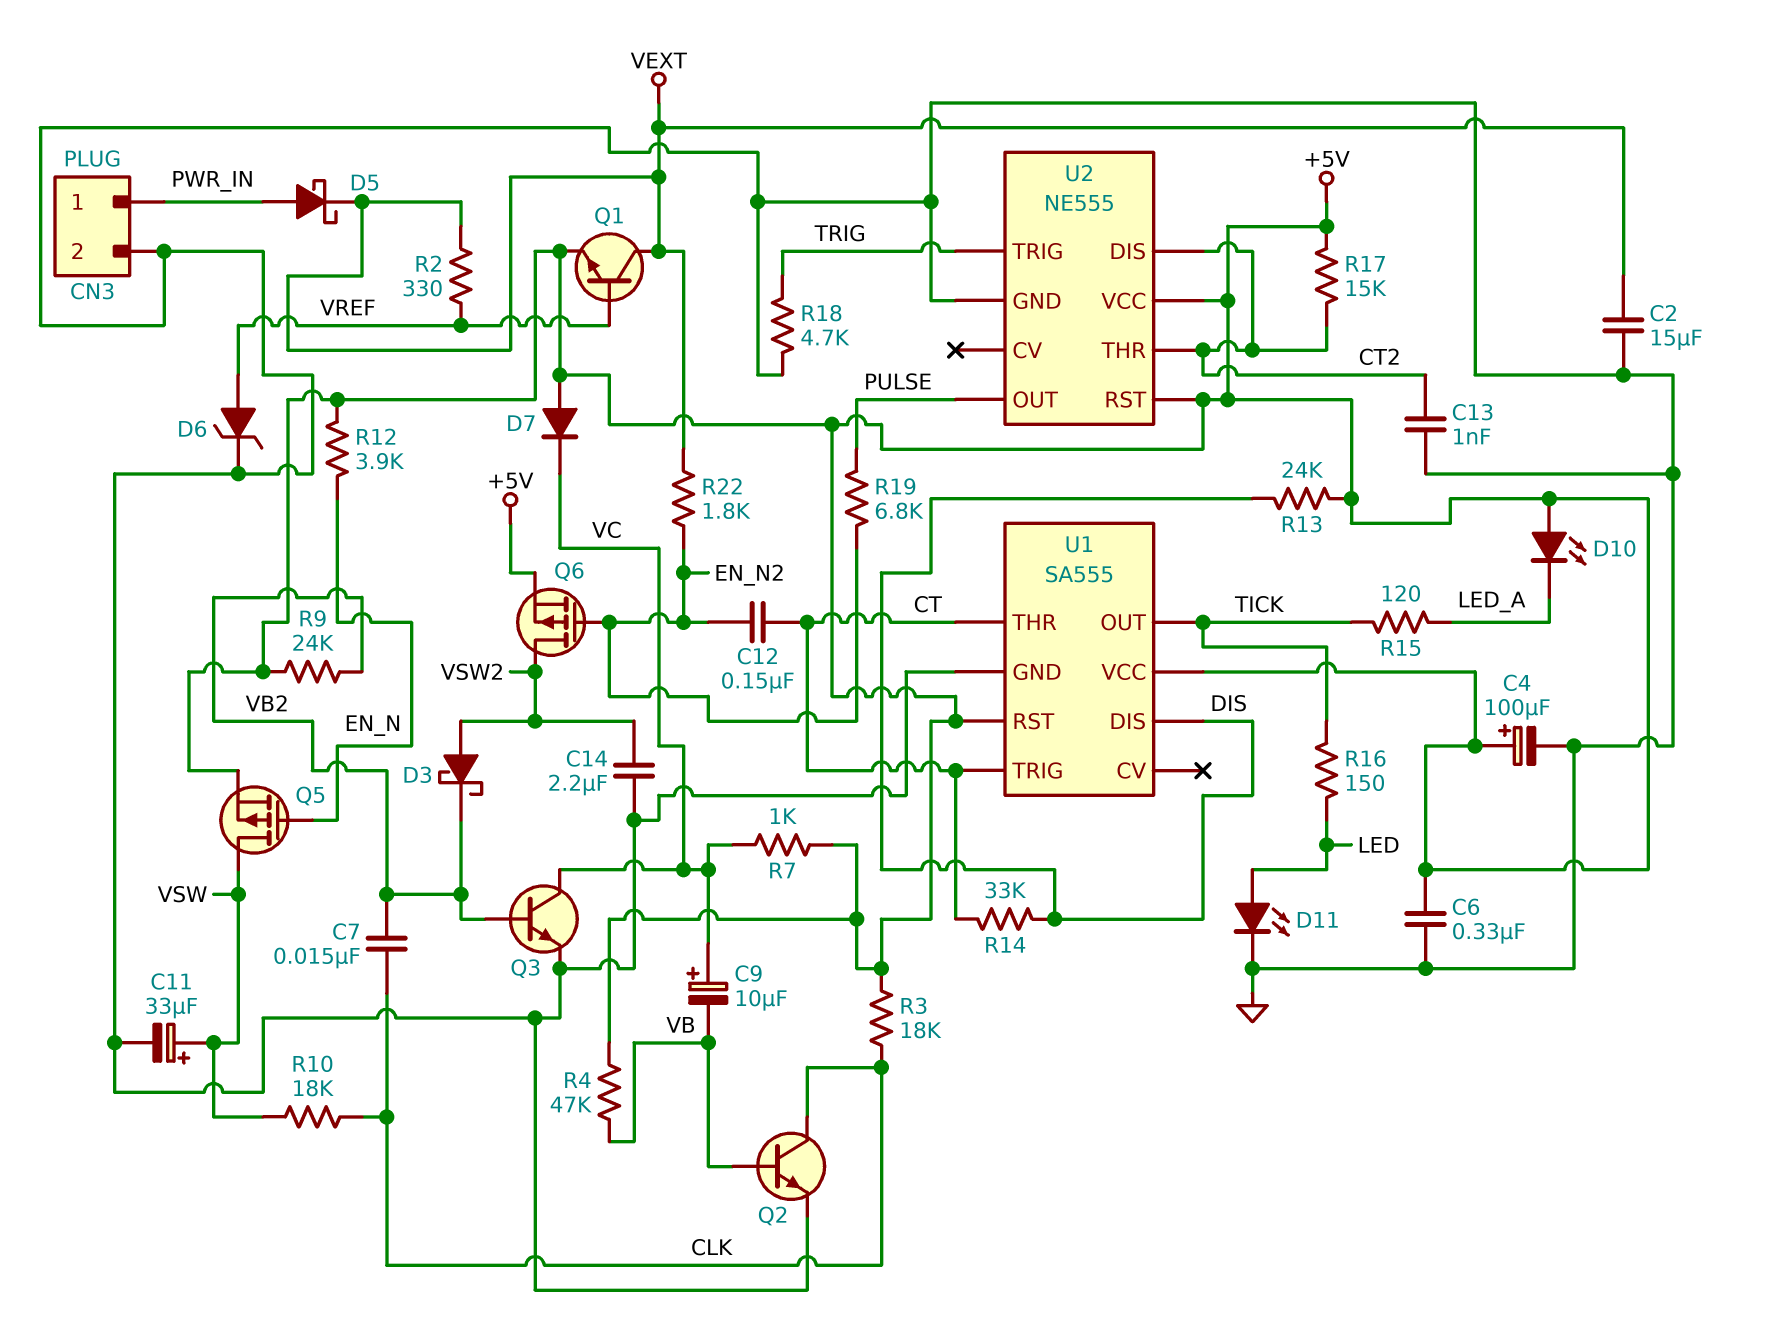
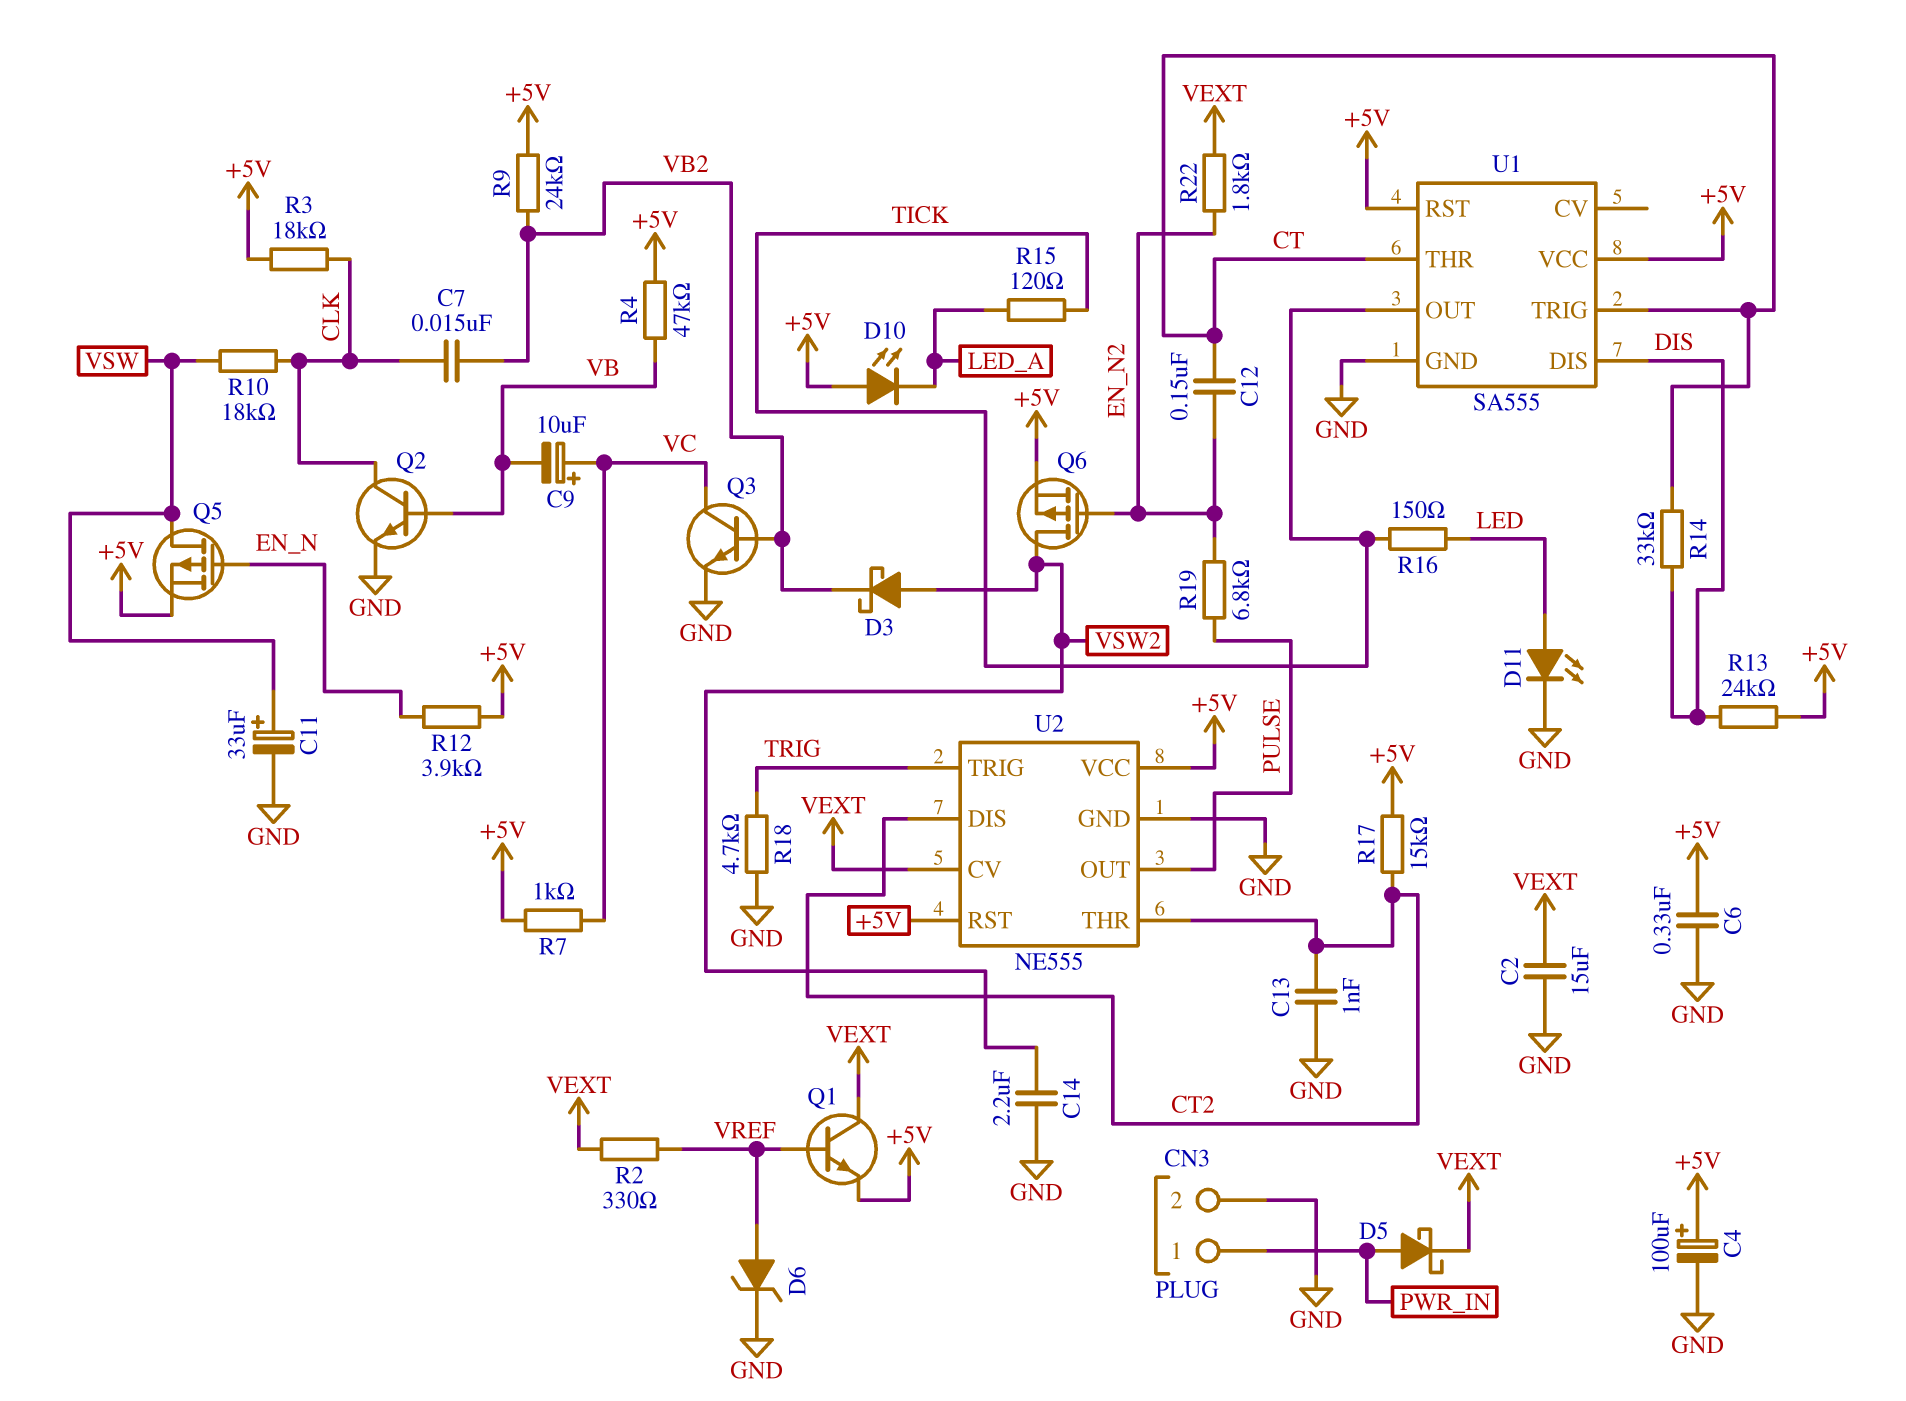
D7: diode (A +5V, K VC) -> none
U2 pin CV: none -> VEXT

